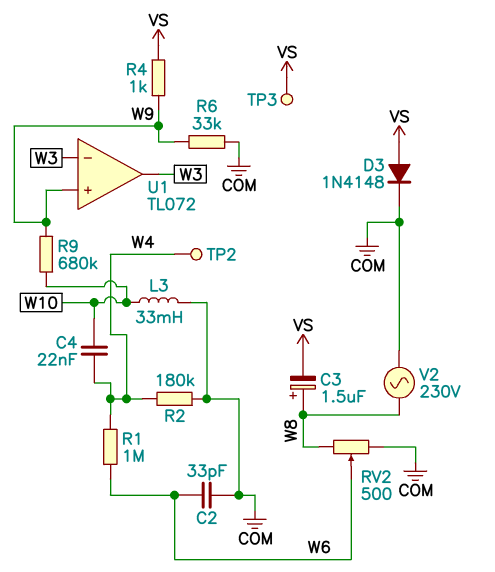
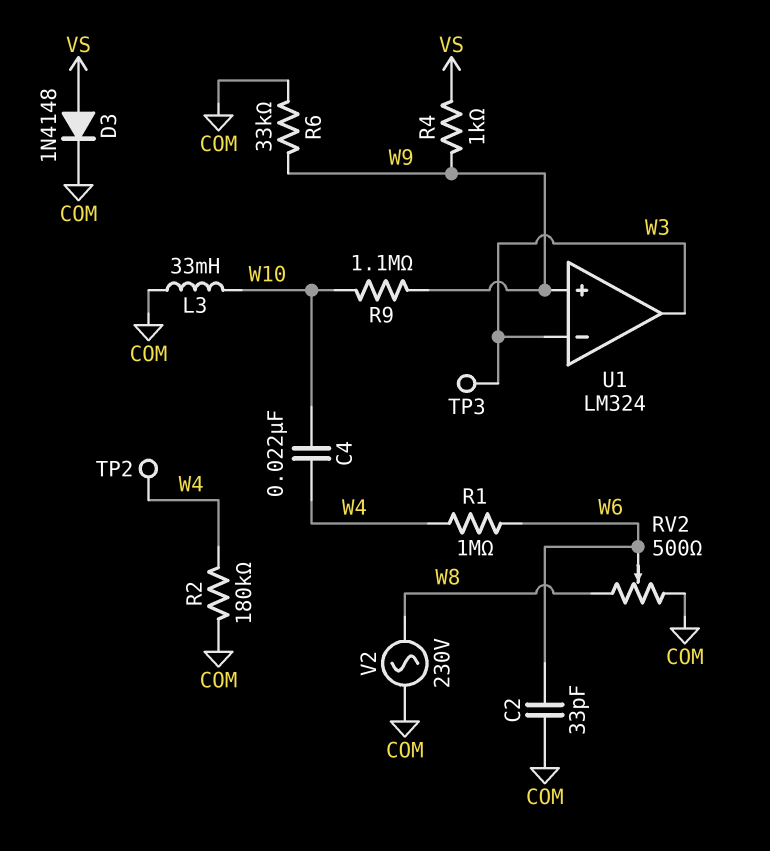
C3: 1.5uF (plus W8, minus VS) -> none
R9: 680k (W9, W10) -> 1.1M (W9, W10)
TP3: test point (VS) -> test point (W3)
U1: TL072 -> LM324

